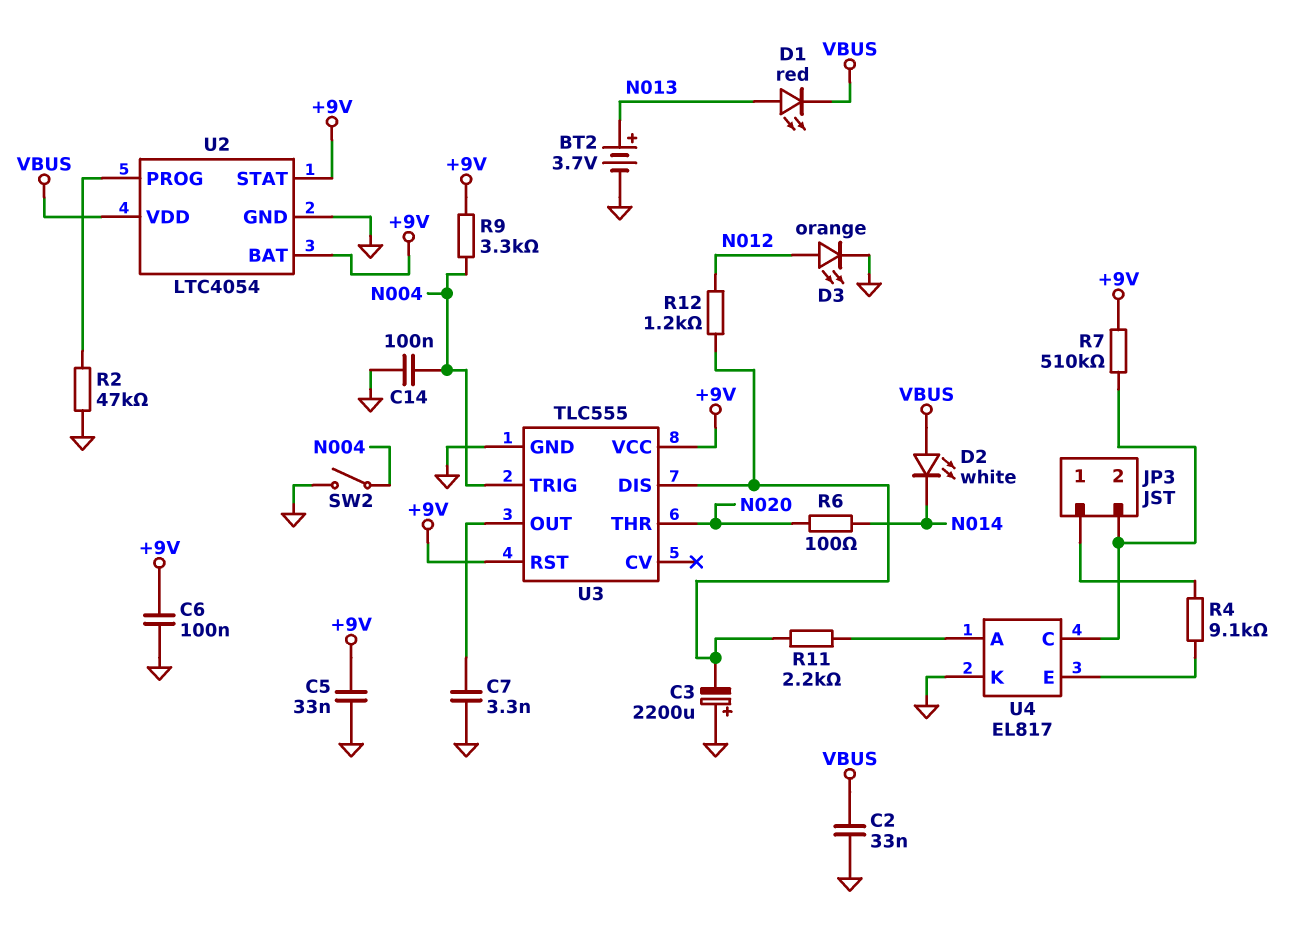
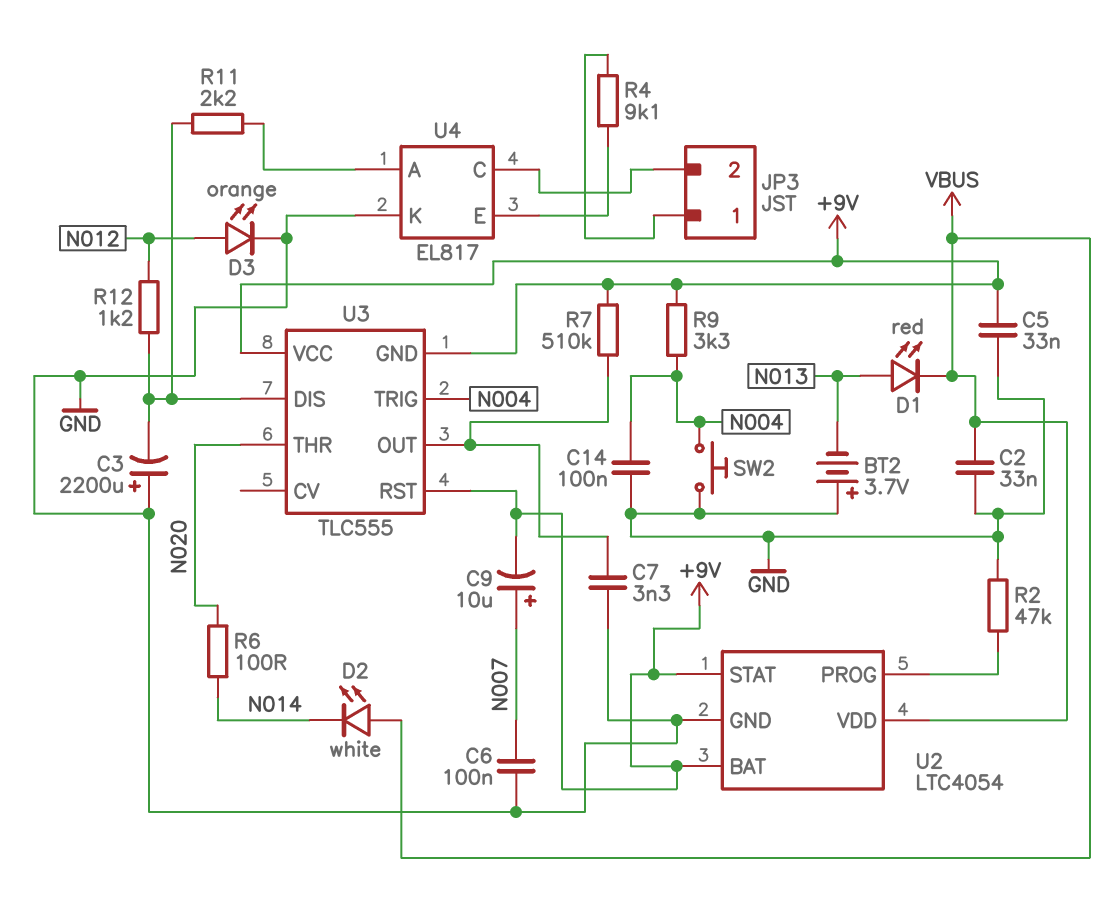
BT2: 3.7V (plus N013, minus GND) -> 3.7V (plus GND, minus N013)
C6: 100nF (+9V, GND) -> 100nF (GND, N007)
C9: none -> 10uF (plus N007, minus +9V)
R7: 510k (+9V, JP3/2) -> 510k (+9V, U3/OUT)
SW2: switch (GND, N004) -> button (GND, N004)
U3 pin GND: GND -> +9V

